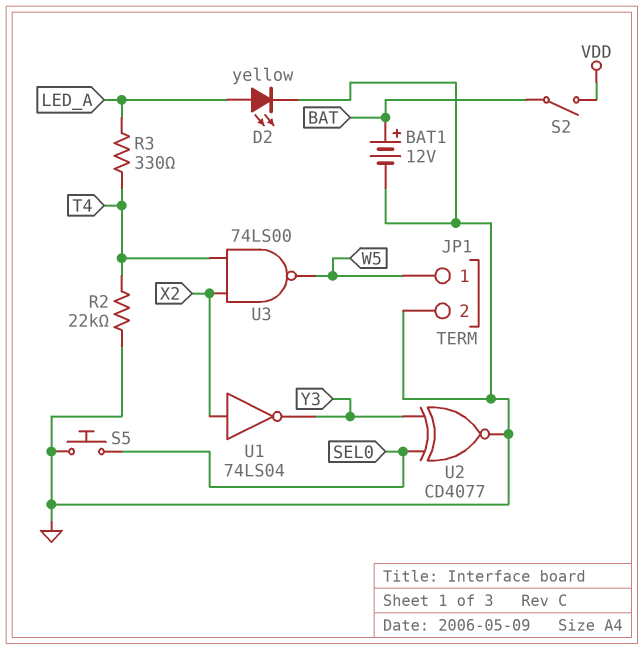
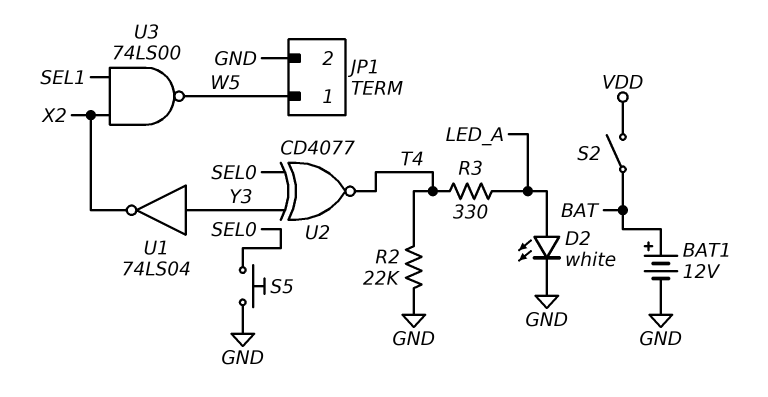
D2: LED yellow (A LED_A, K GND) -> LED white (A LED_A, K GND)
U1: NOT 74LS04 (in X2, out Y3) -> NOT 74LS04 (in Y3, out X2)
U2: XNOR CD4077 (in SEL0, in Y3, out GND) -> XNOR CD4077 (in SEL0, in Y3, out T4)
U3: NAND 74LS00 (in T4, in X2, out W5) -> NAND 74LS00 (in SEL1, in X2, out W5)

